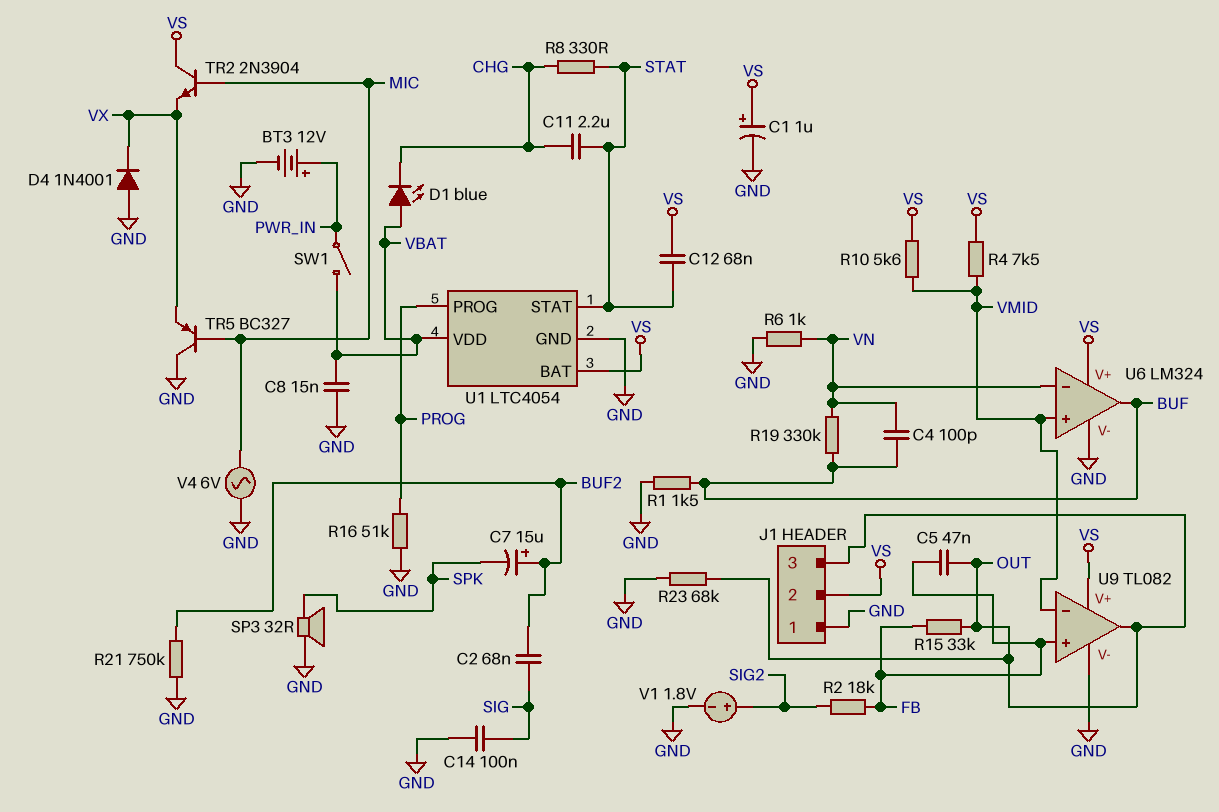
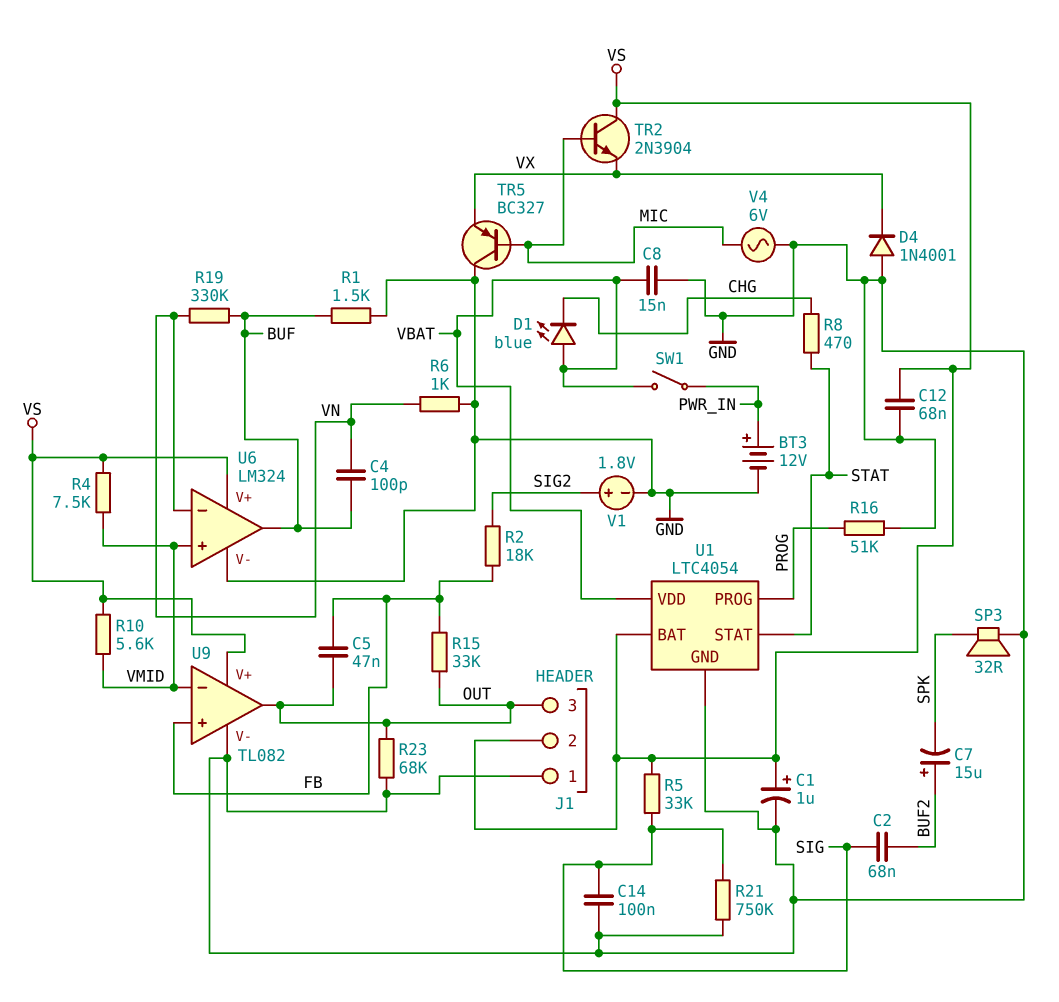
C11: 2.2uF (CHG, STAT) -> none
C12: 68nF (STAT, VS) -> 68nF (GND, VS)
R5: none -> 33k (SIG, VS)
R8: 330 (CHG, STAT) -> 470 (CHG, STAT)
R21: 750k (BUF2, GND) -> 750k (GND, SIG)

